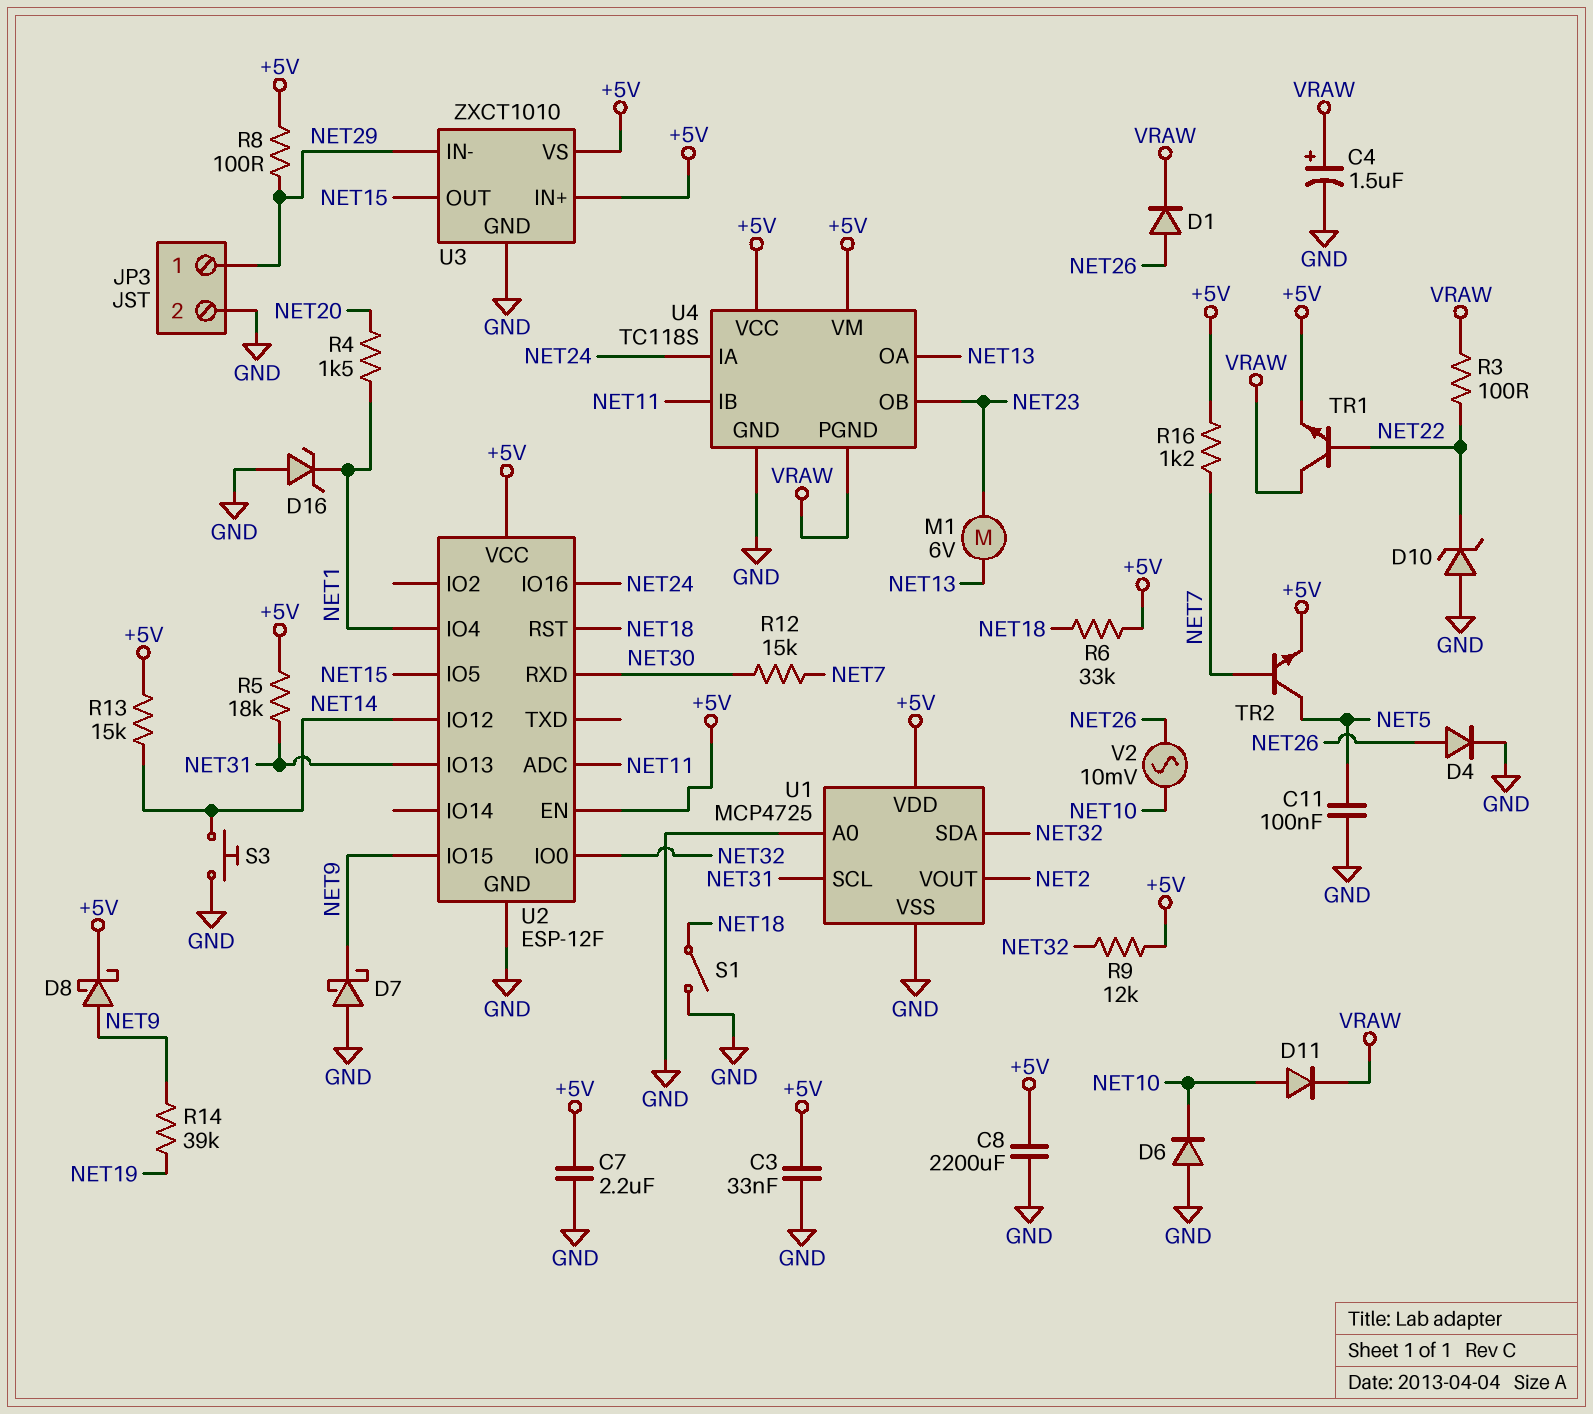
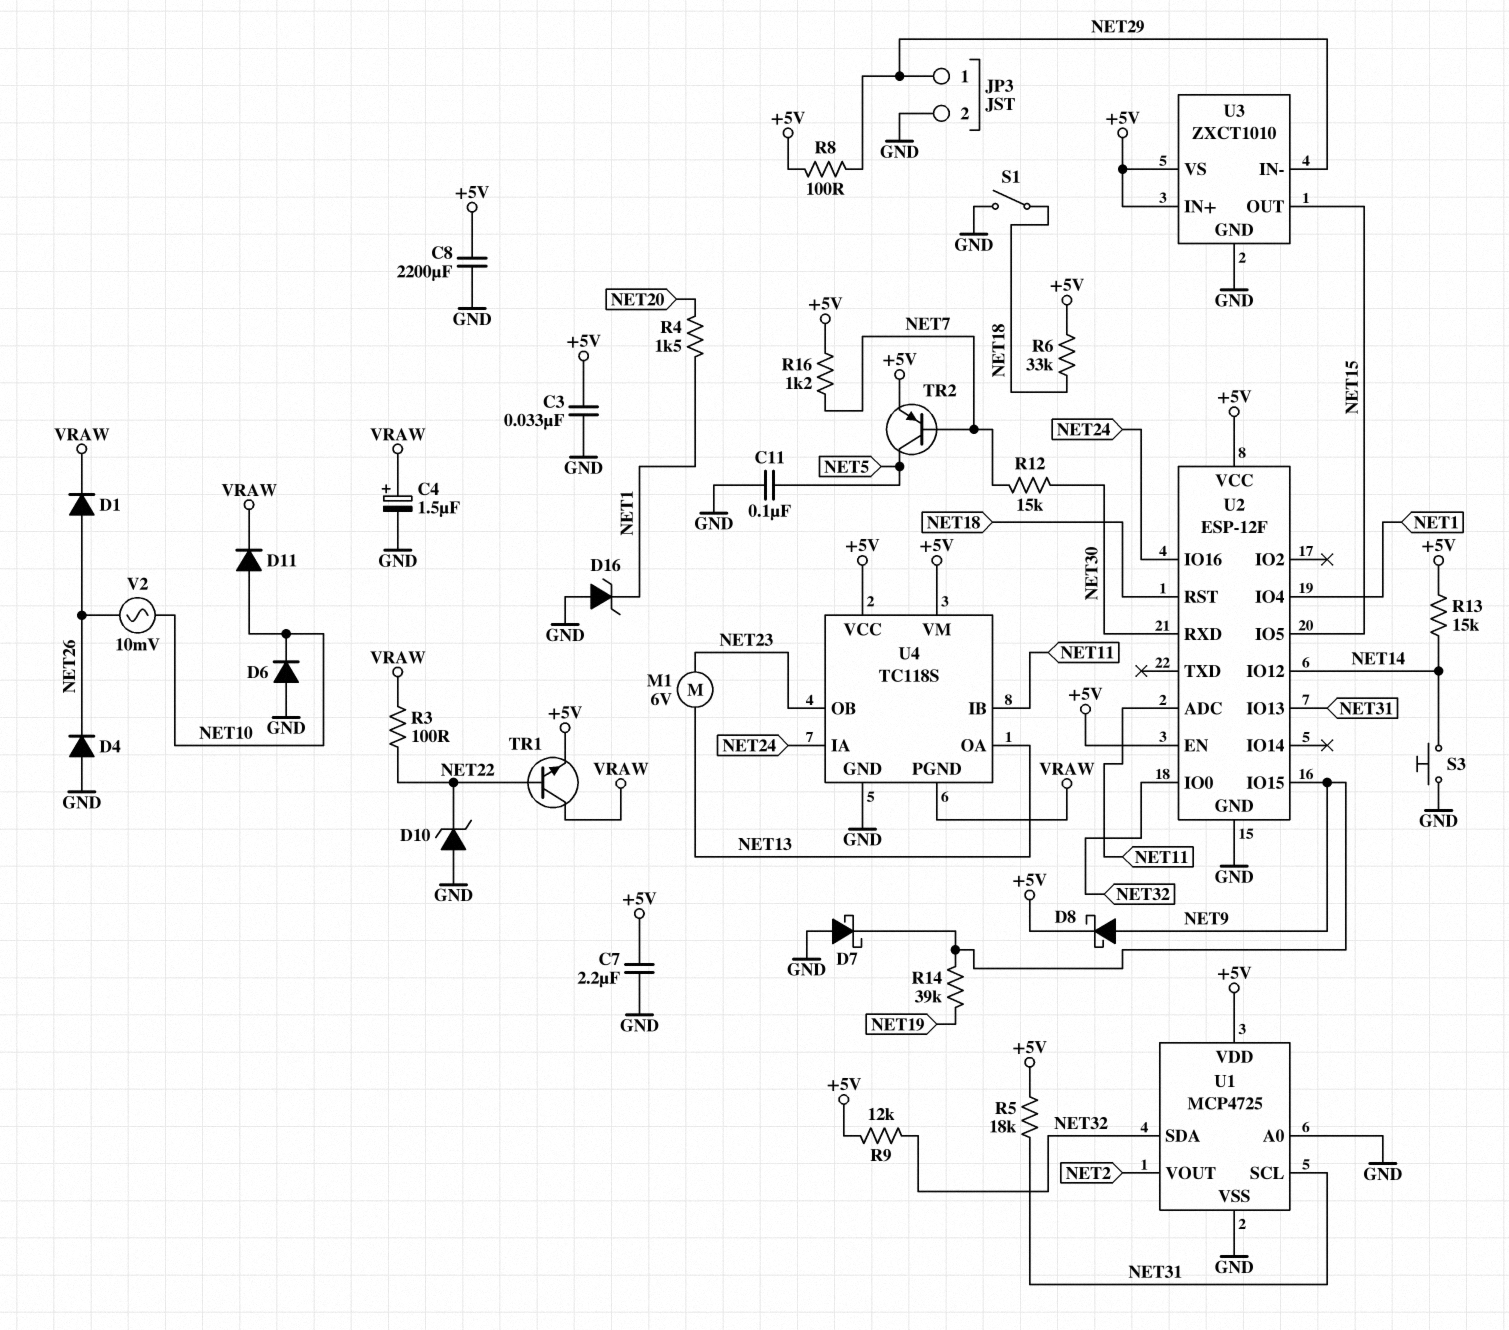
D4: diode (A NET26, K GND) -> diode (A GND, K NET26)
TR2: NPN (B NET7, C NET5, E +5V) -> PNP (B NET7, C NET5, E +5V)

